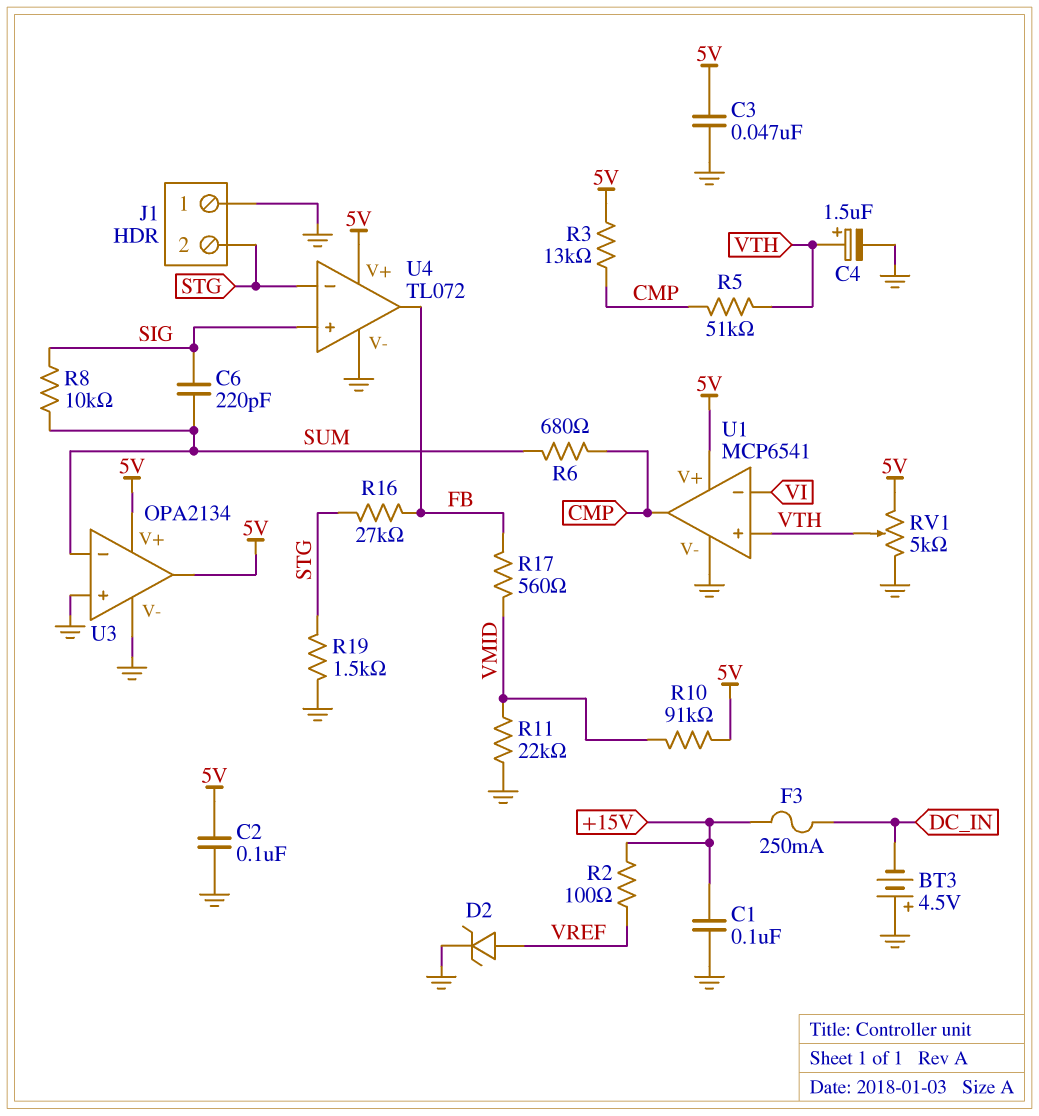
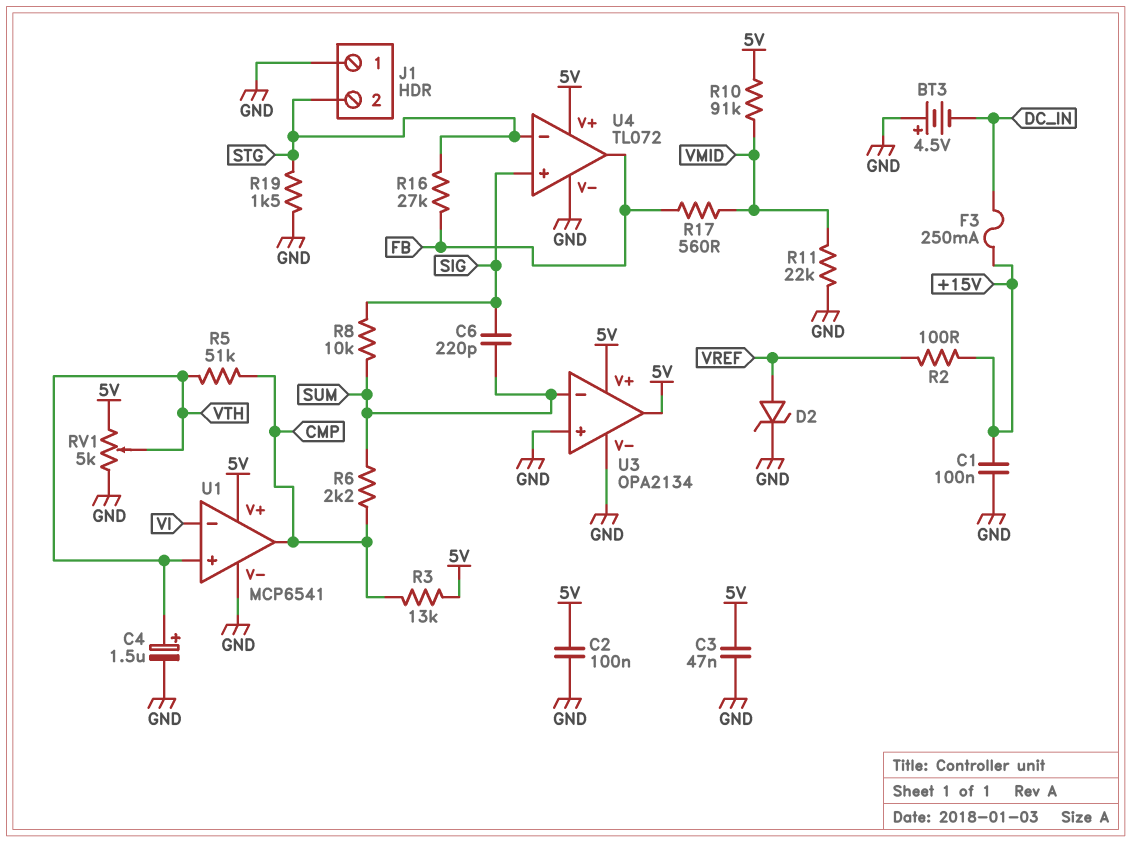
R6: 680 (CMP, SUM) -> 2.2k (CMP, SUM)

